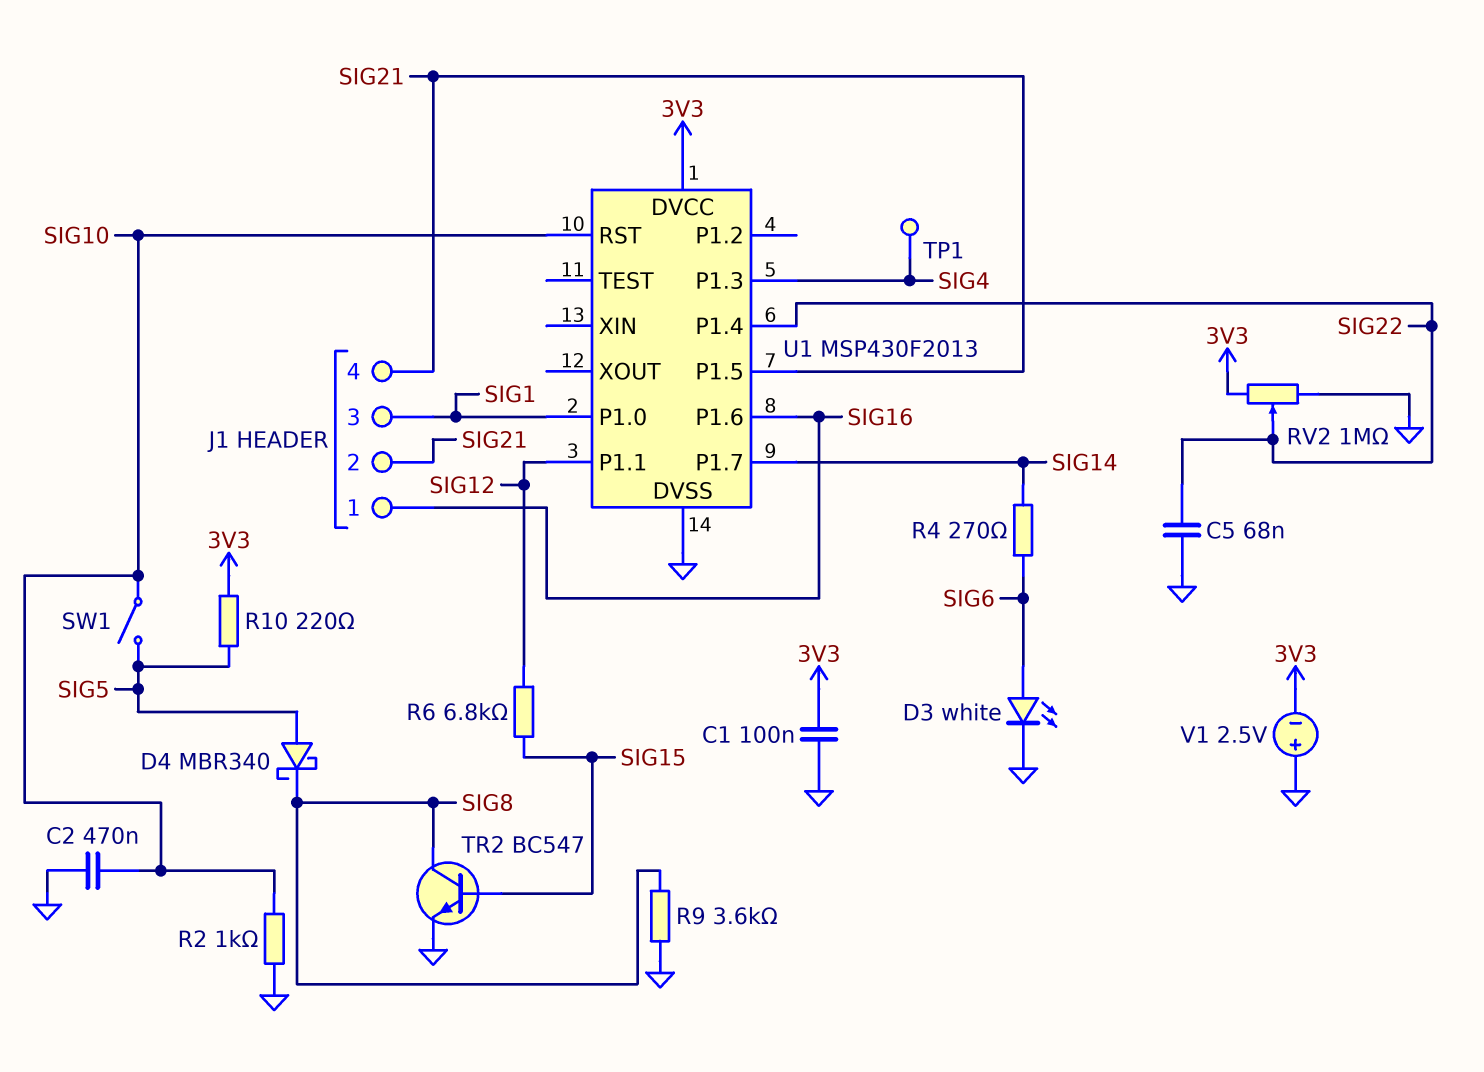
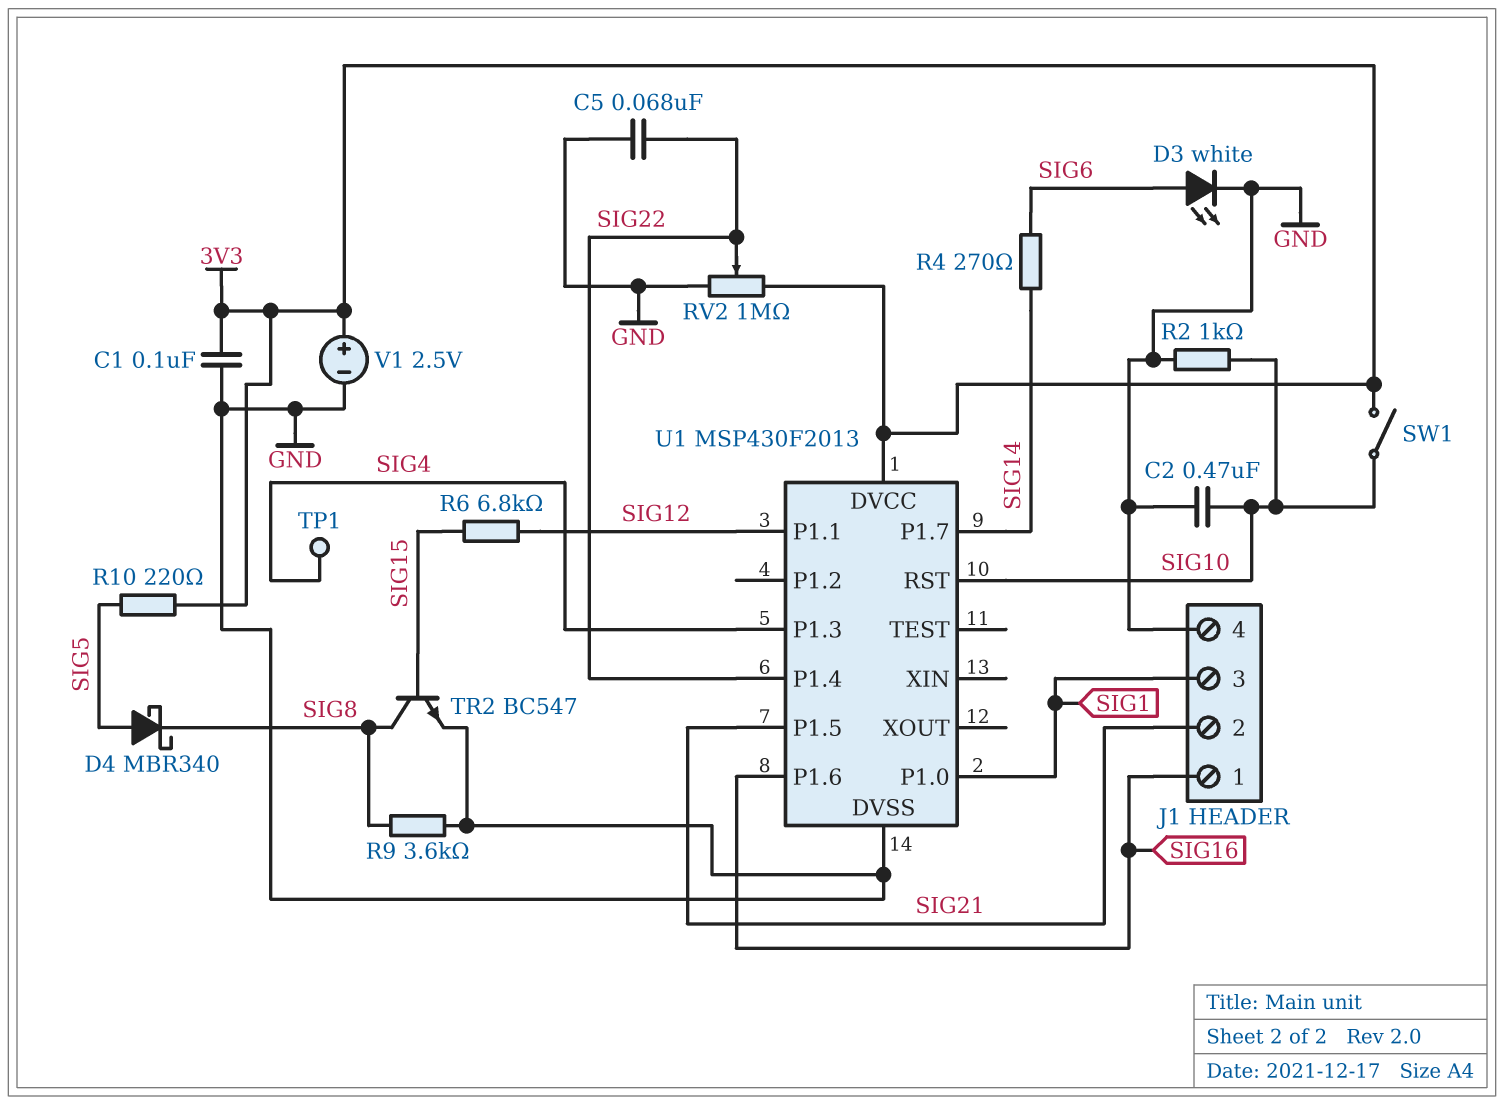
J1 pin 4: SIG21 -> GND
SW1: switch (SIG5, SIG10) -> switch (3V3, SIG10)
V1: 2.5V (plus GND, minus 3V3) -> 2.5V (plus 3V3, minus GND)

